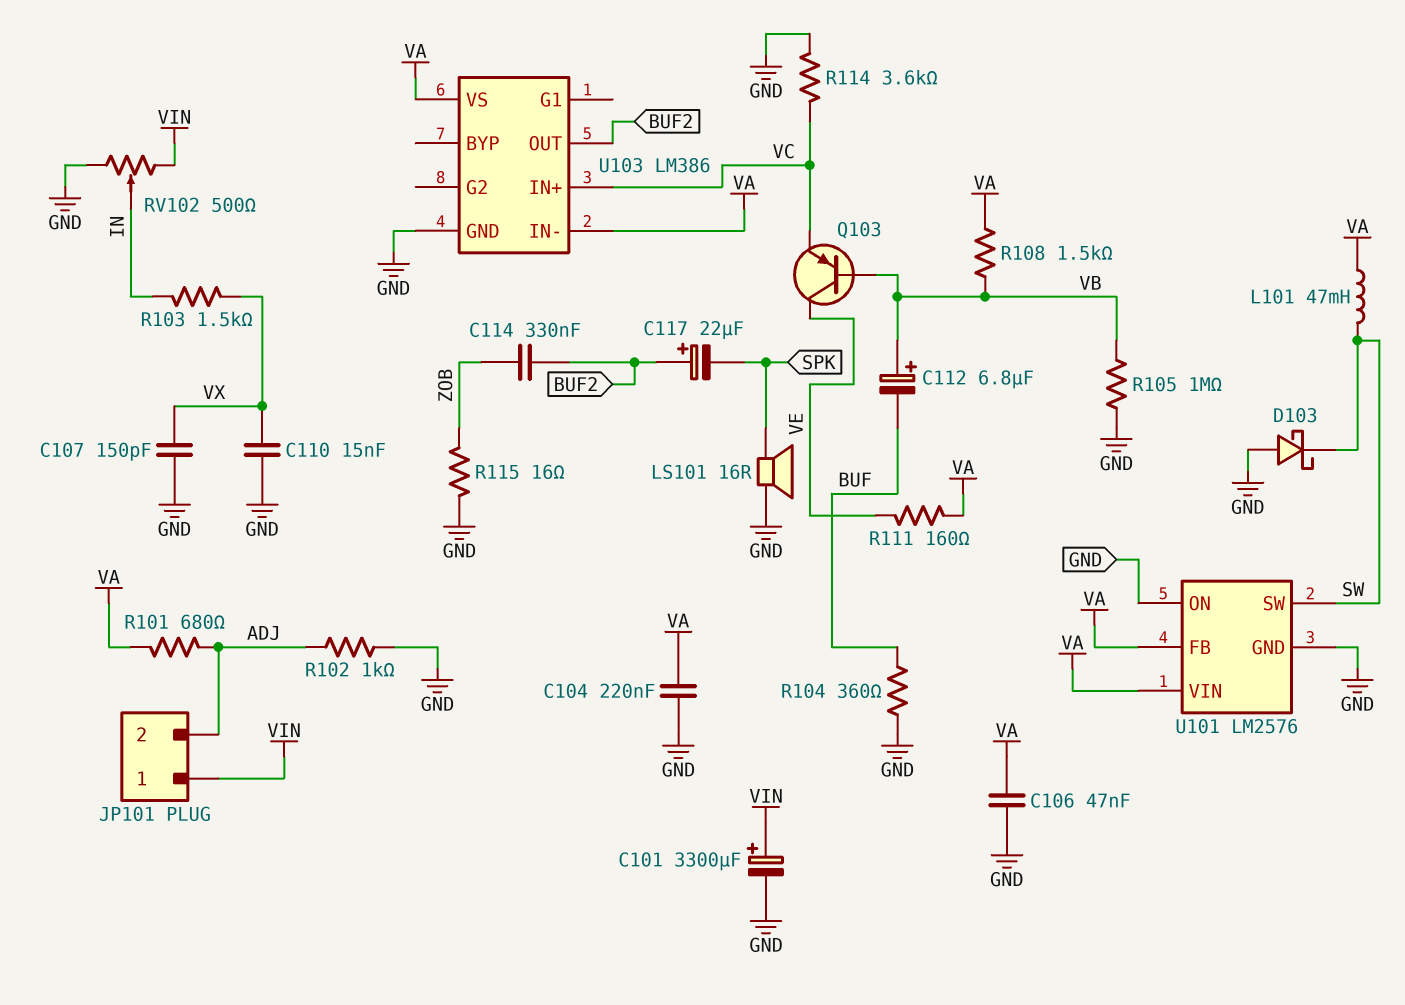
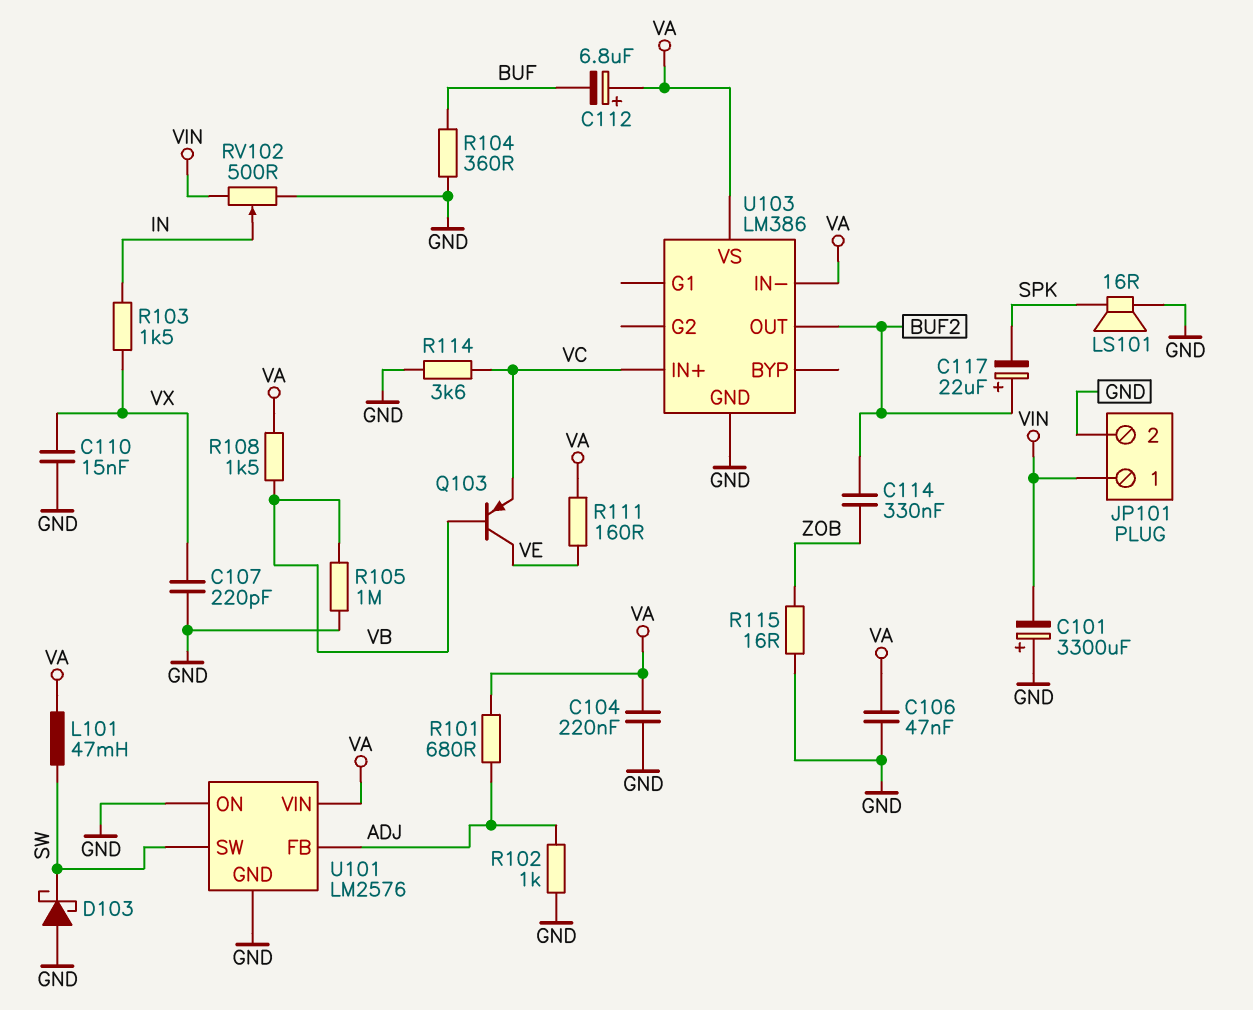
C101: 3300uF (plus VIN, minus GND) -> 3300uF (plus GND, minus VIN)
C107: 150pF (GND, VX) -> 220pF (GND, VX)
C112: 6.8uF (plus VB, minus BUF) -> 6.8uF (plus VA, minus BUF)
JP101 pin 2: ADJ -> GND
U101 pin FB: VA -> ADJ

